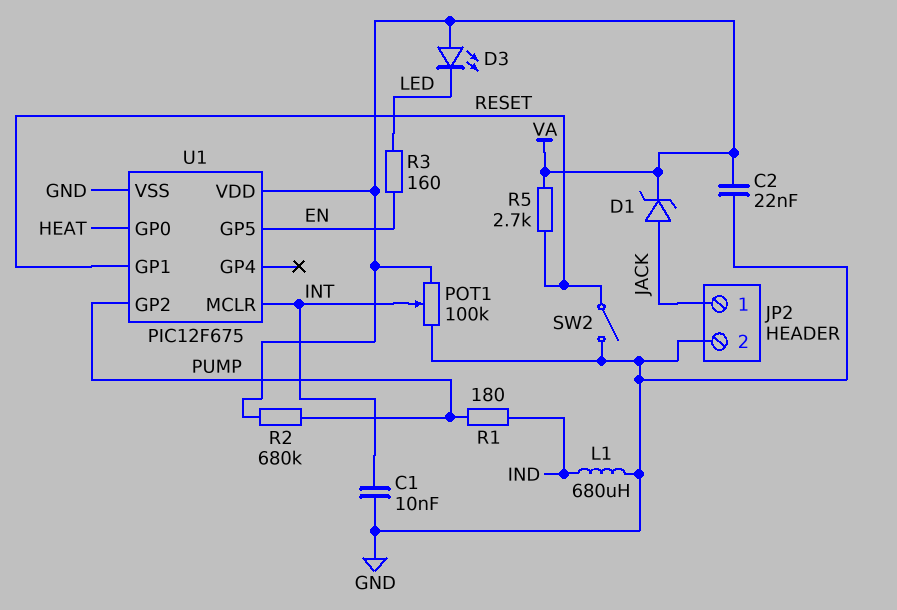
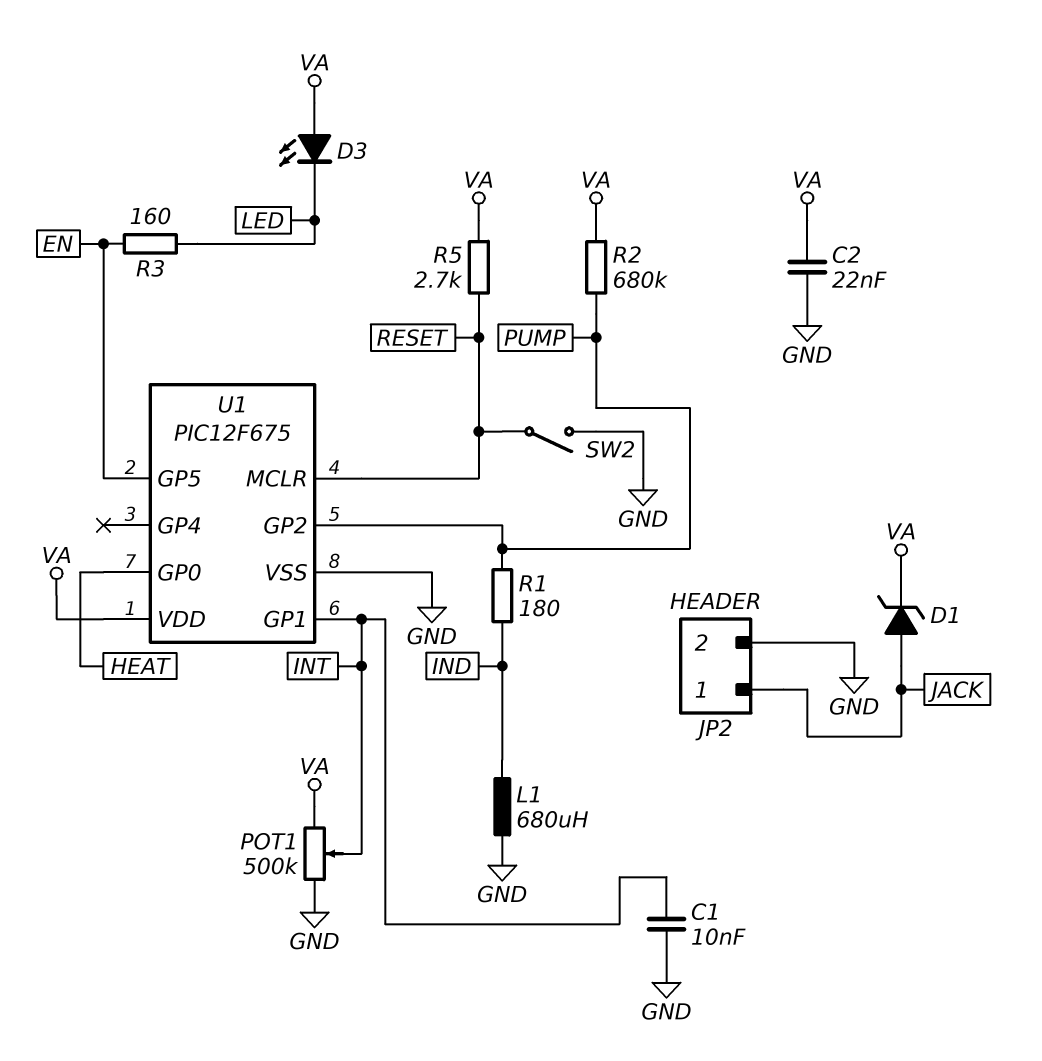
POT1: 100k (GND, VA, wiper INT) -> 500k (GND, VA, wiper INT)
U1 pin GP1: RESET -> INT
U1 pin MCLR: INT -> RESET

